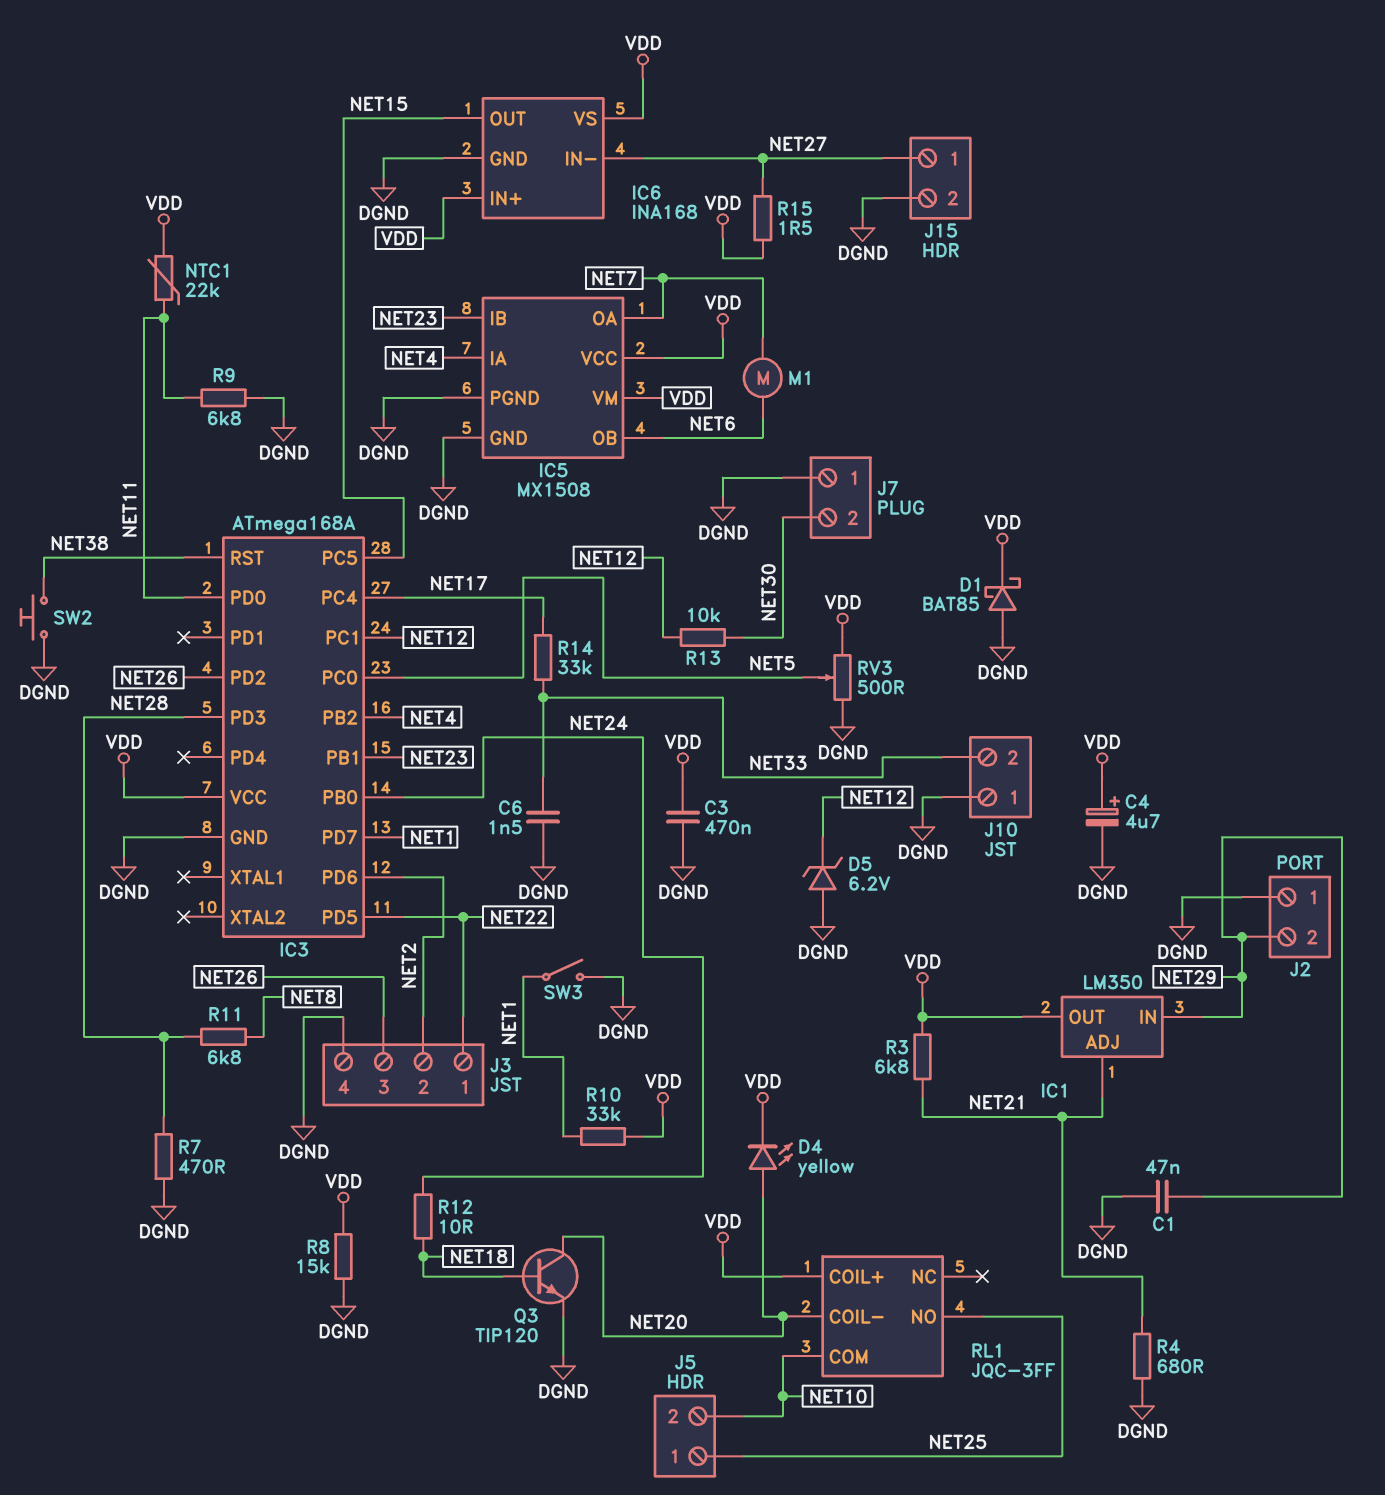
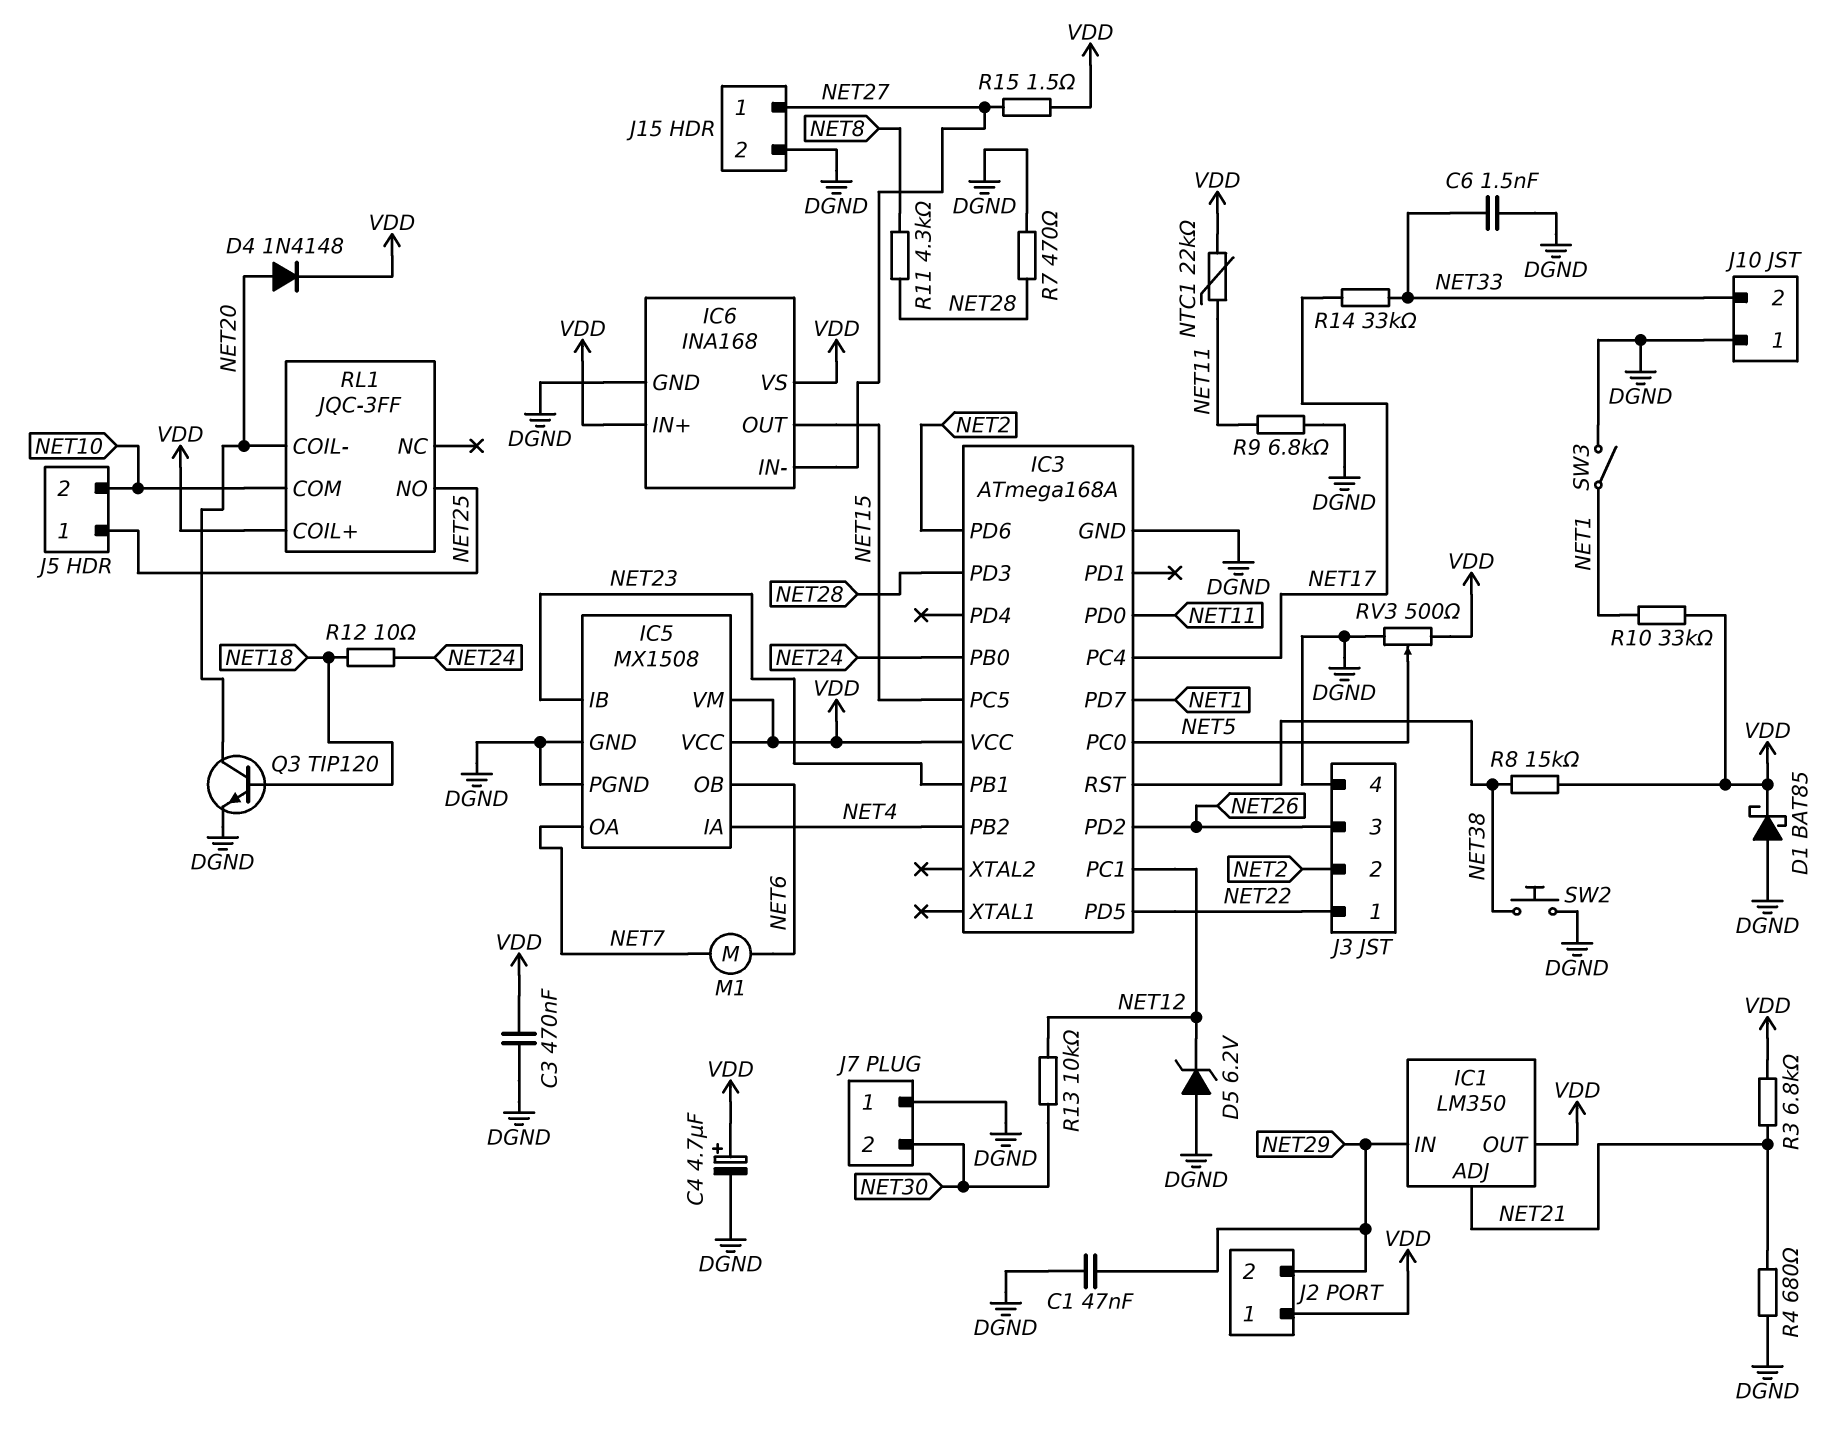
D4: LED yellow (A NET20, K VDD) -> diode 1N4148 (A NET20, K VDD)
J2 pin 1: DGND -> VDD
R8: 15k (DGND, VDD) -> 15k (NET38, VDD)
R11: 6.8k (NET8, NET28) -> 4.3k (NET8, NET28)

